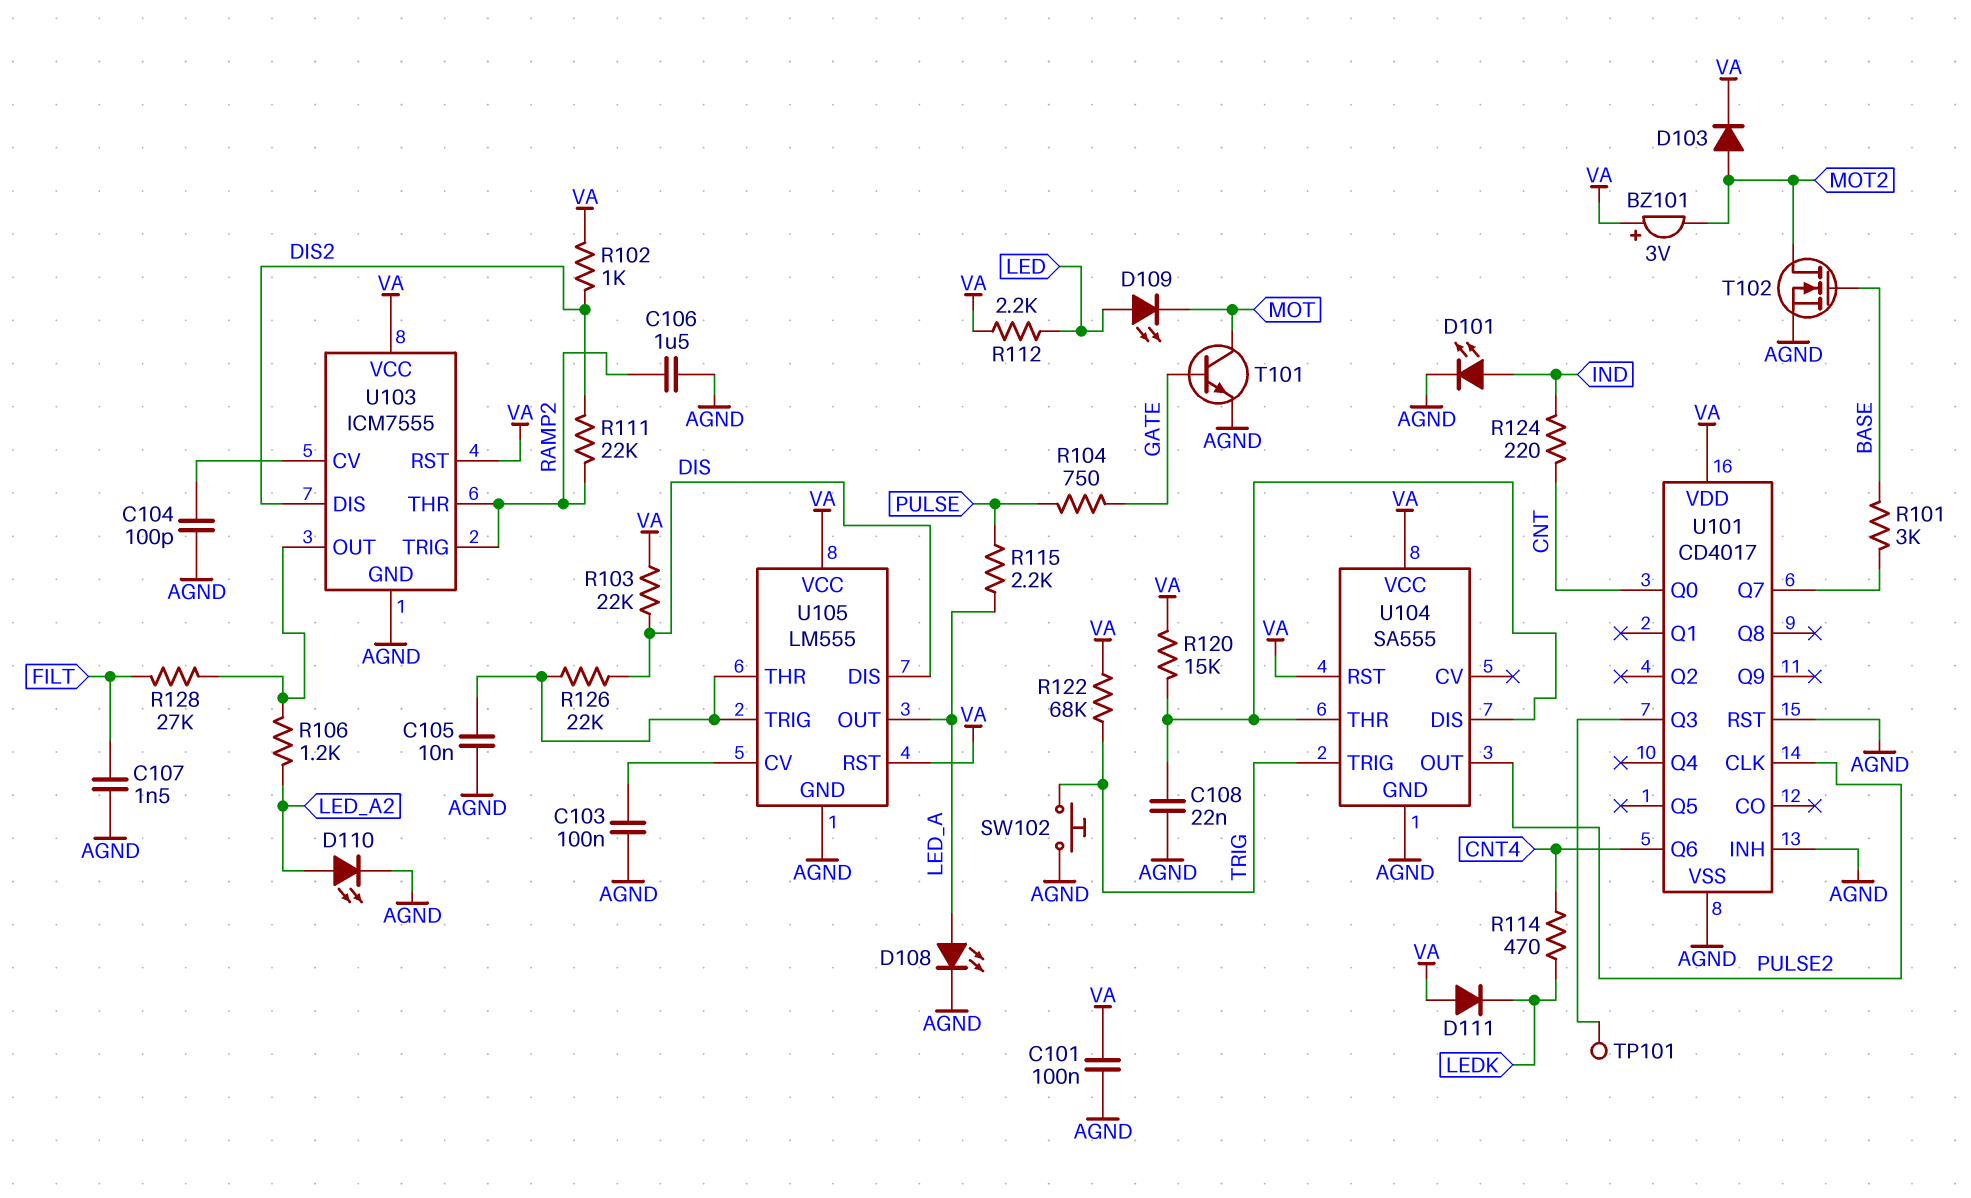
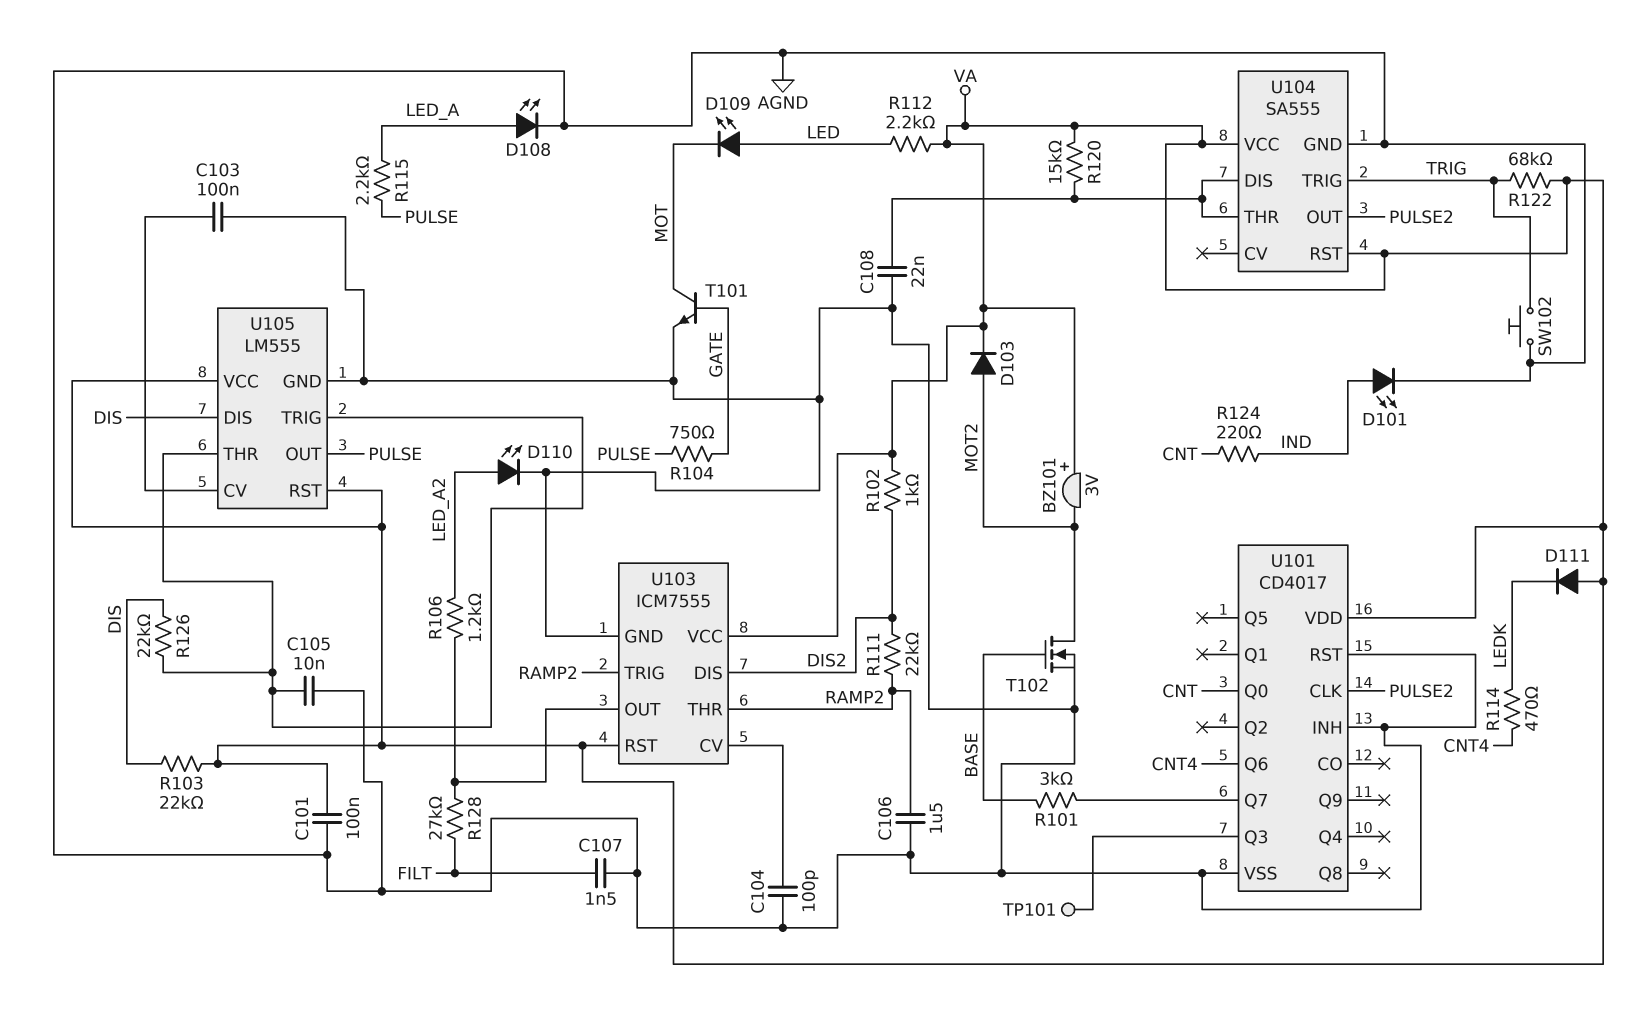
U105 pin OUT: LED_A -> PULSE

